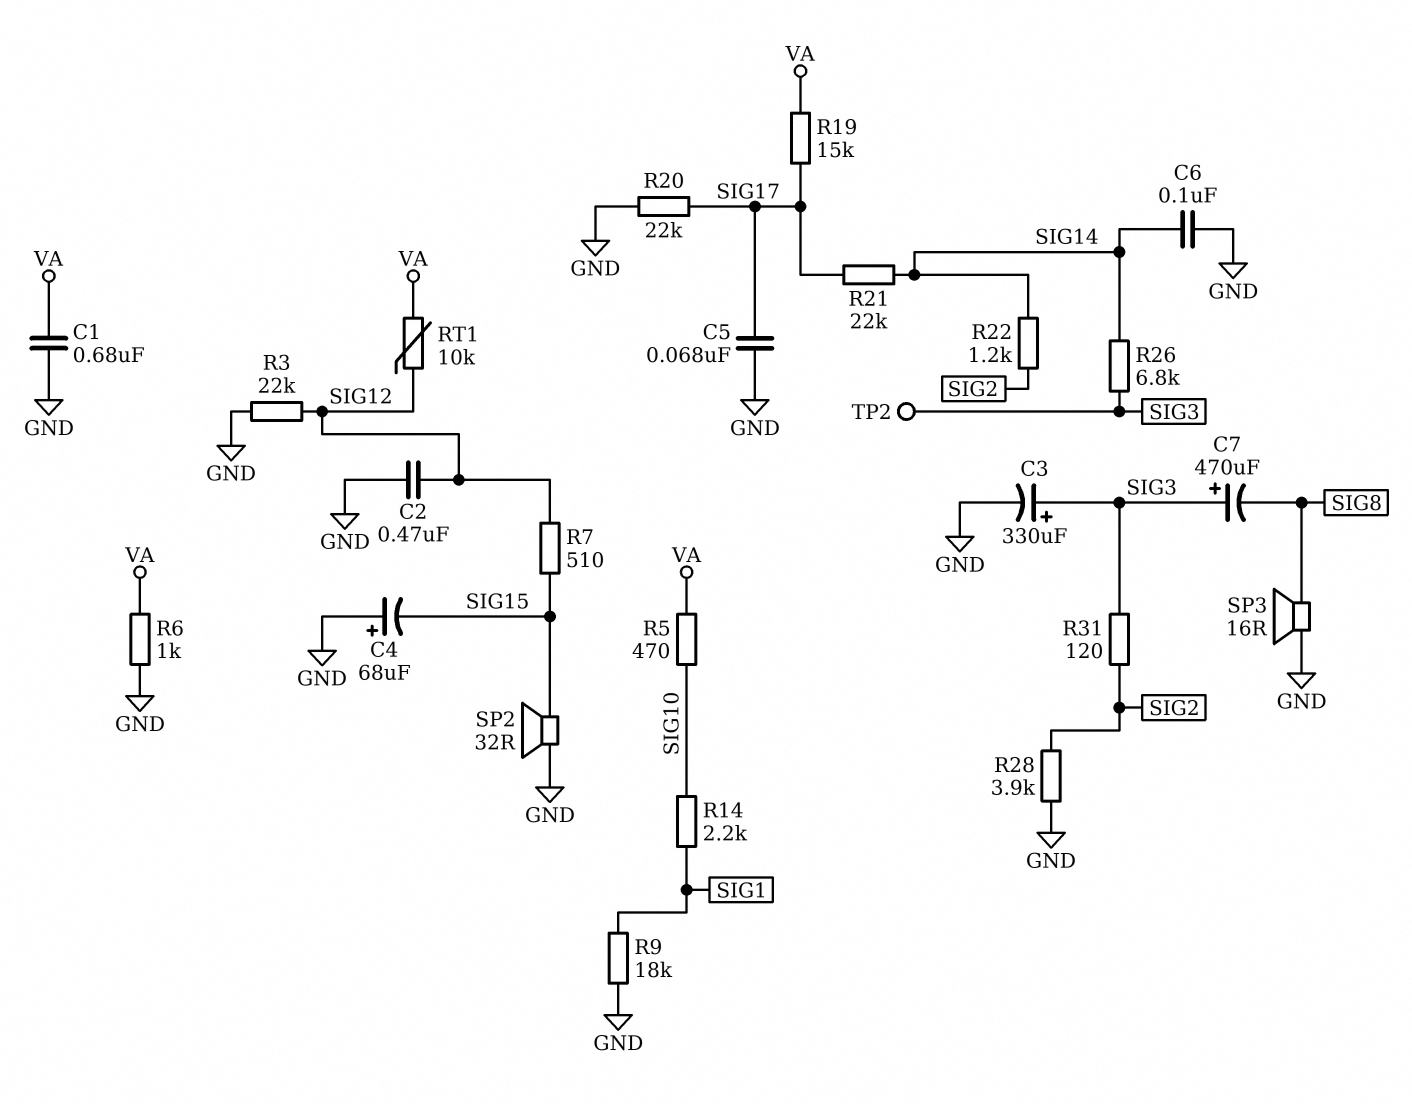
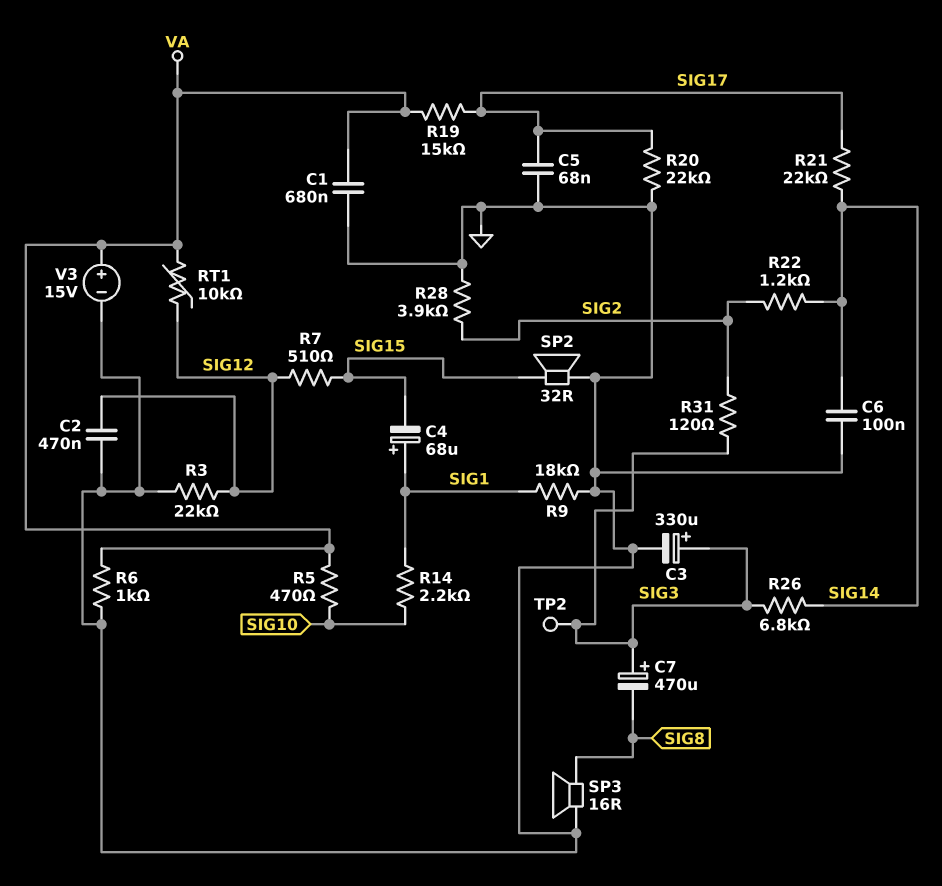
C4: 68uF (plus GND, minus SIG15) -> 68uF (plus SIG1, minus SIG15)
V3: none -> 15V (plus VA, minus GND)

